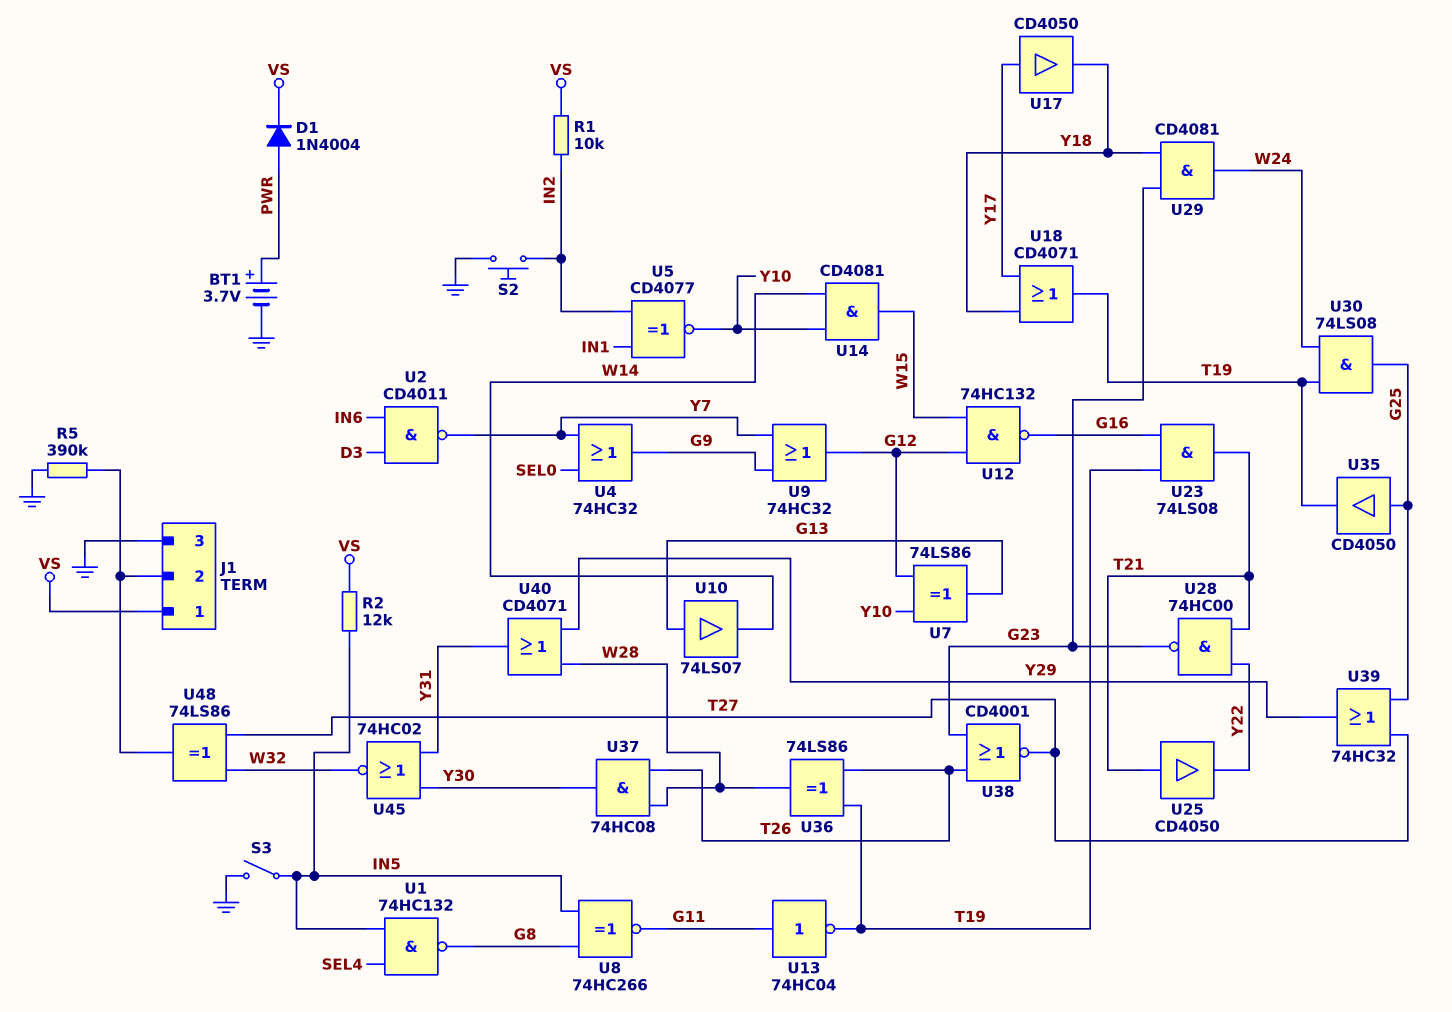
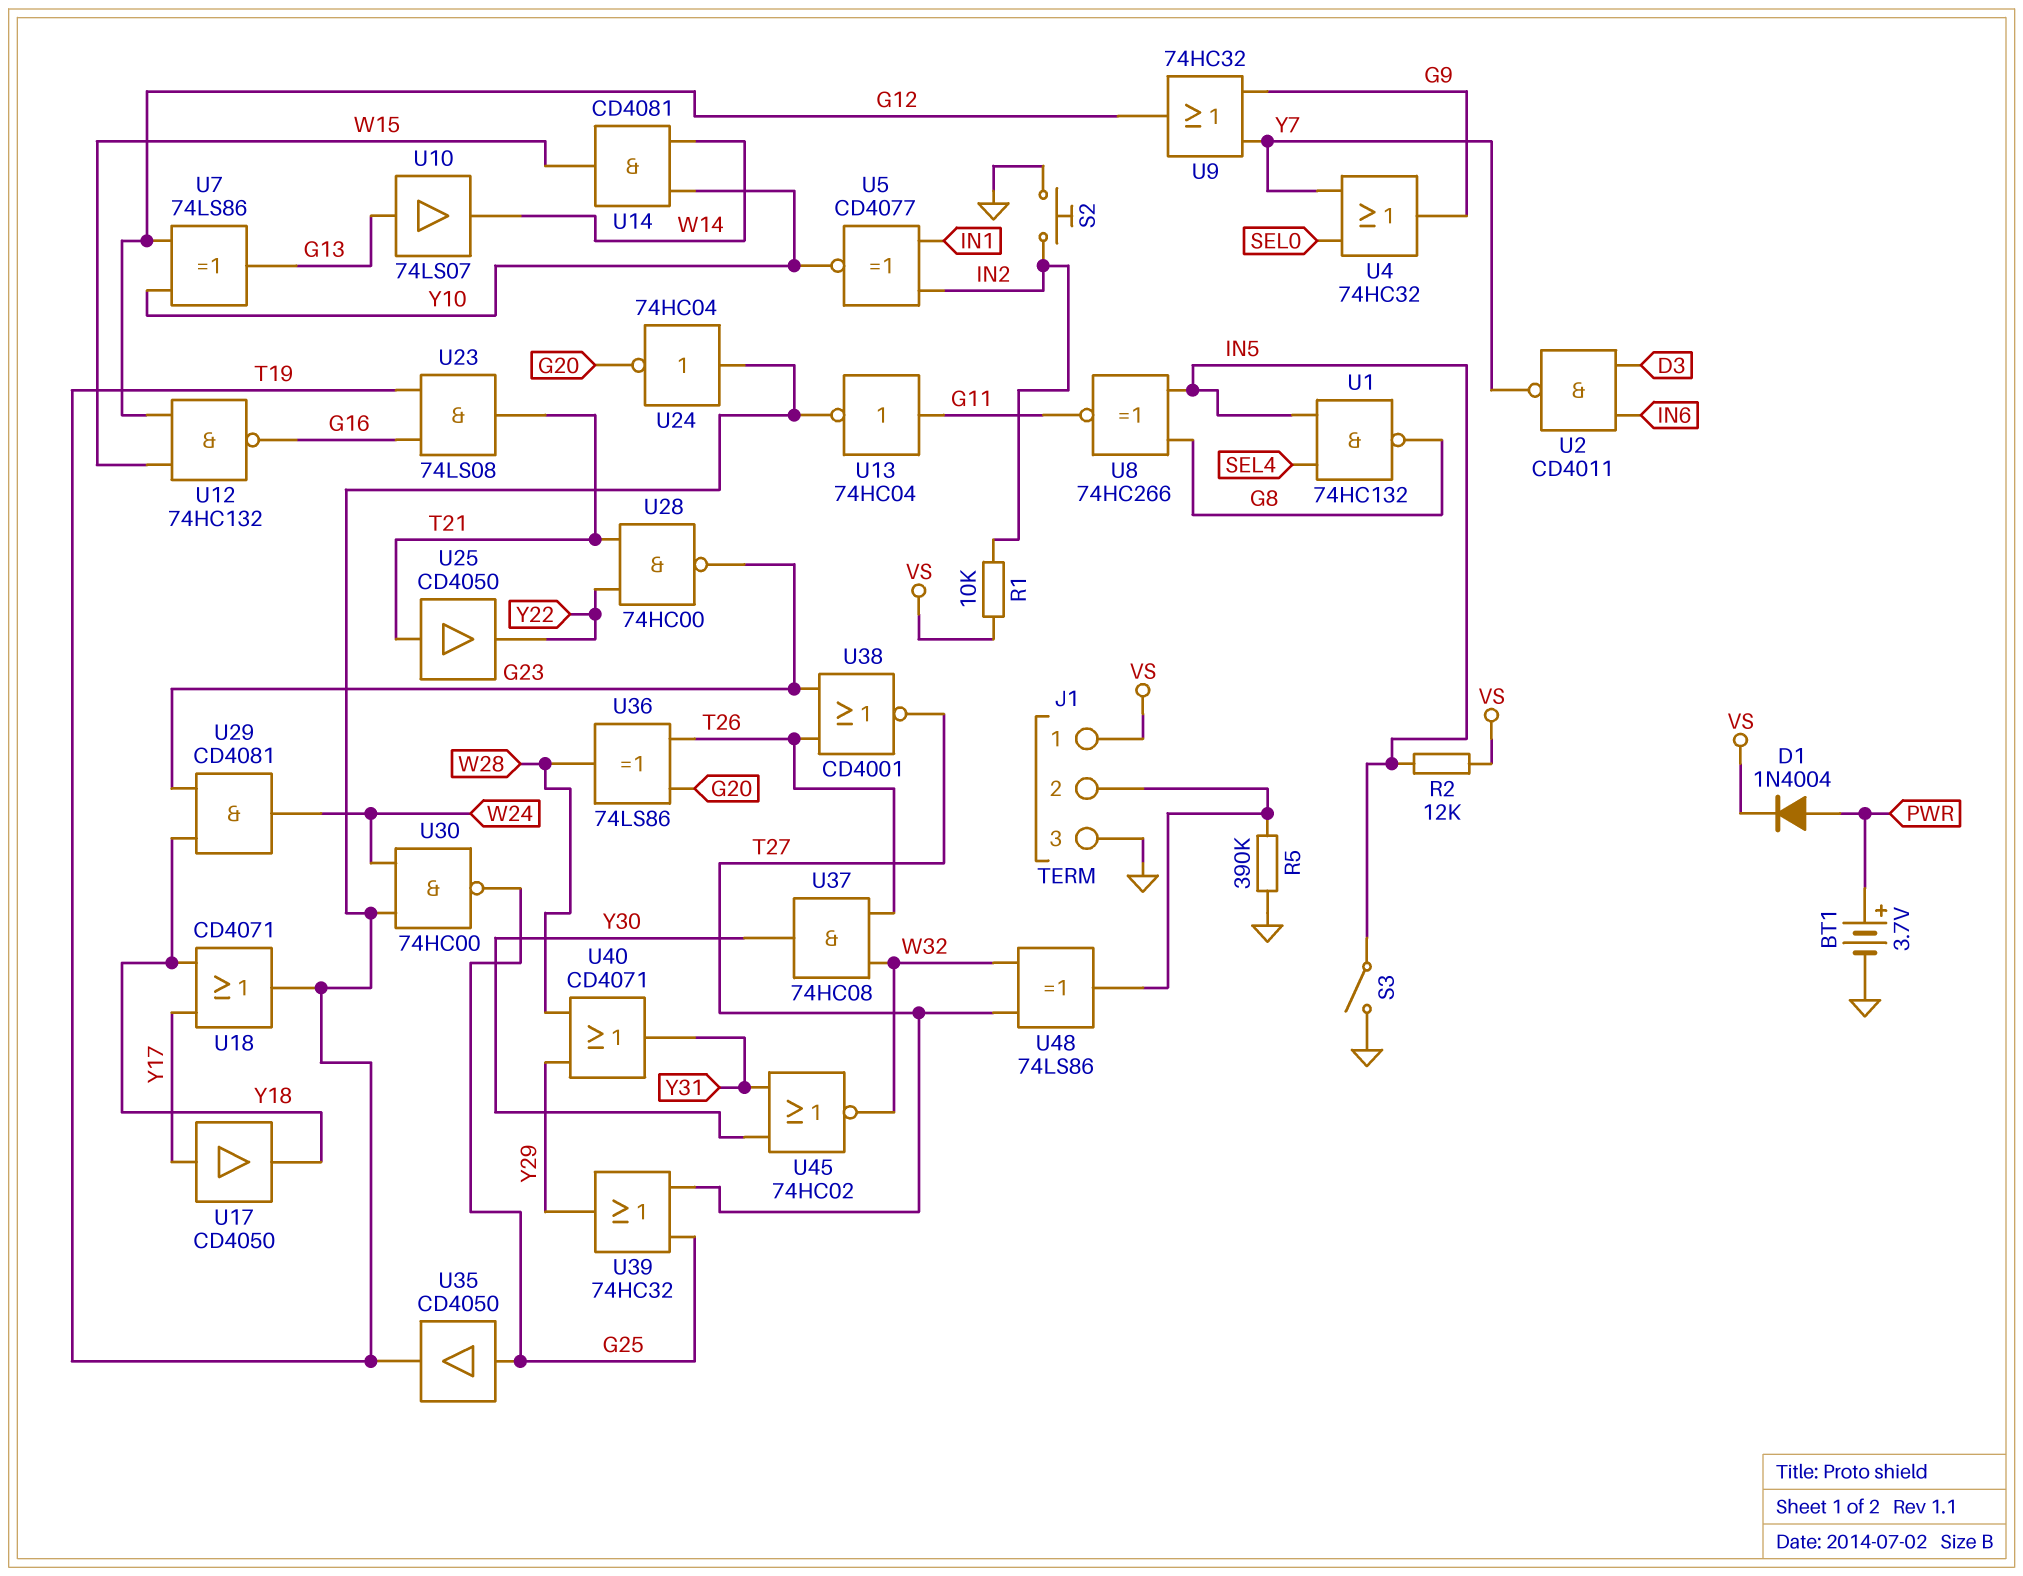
U24: none -> NOT 74HC04 (in T19, out G20)
U30: AND 74LS08 (in T19, in W24, out G25) -> NAND 74HC00 (in T19, in W24, out G25)
U36: XOR 74LS86 (in T19, in T26, out W28) -> XOR 74LS86 (in G20, in T26, out W28)
U37: AND 74HC08 (in T26, in W28, out Y30) -> AND 74HC08 (in T26, in W32, out Y30)

